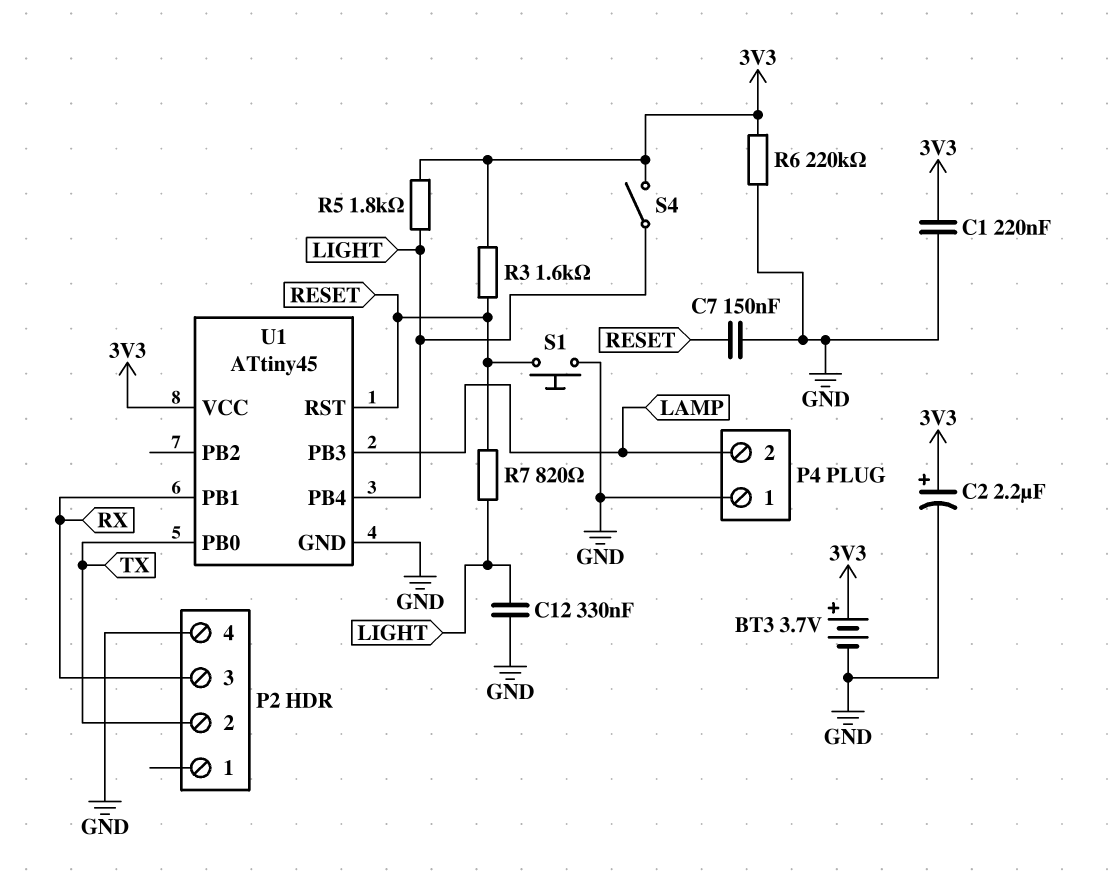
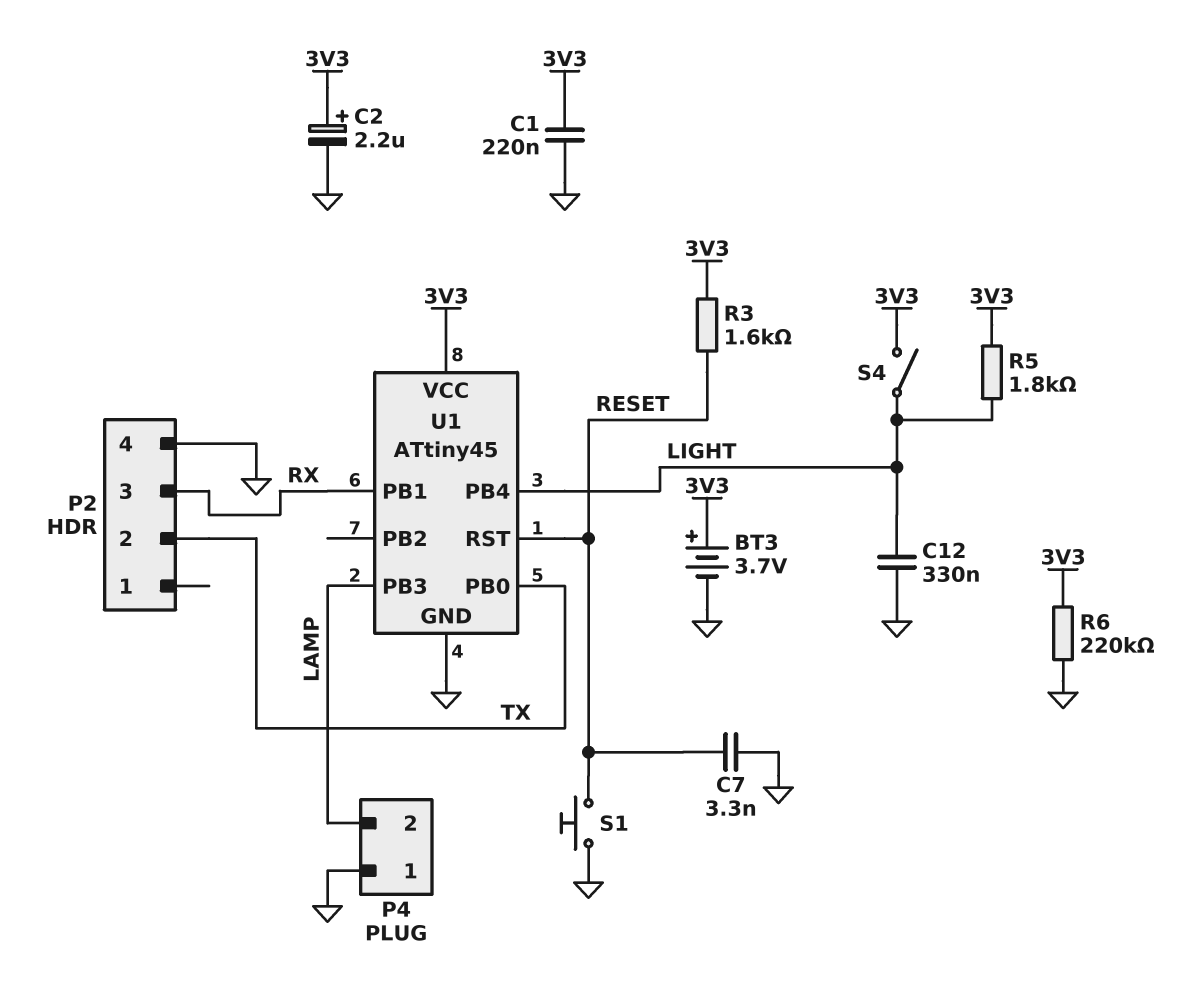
C7: 150nF (GND, RESET) -> 3.3nF (GND, RESET)
R7: 820 (LIGHT, RESET) -> none

